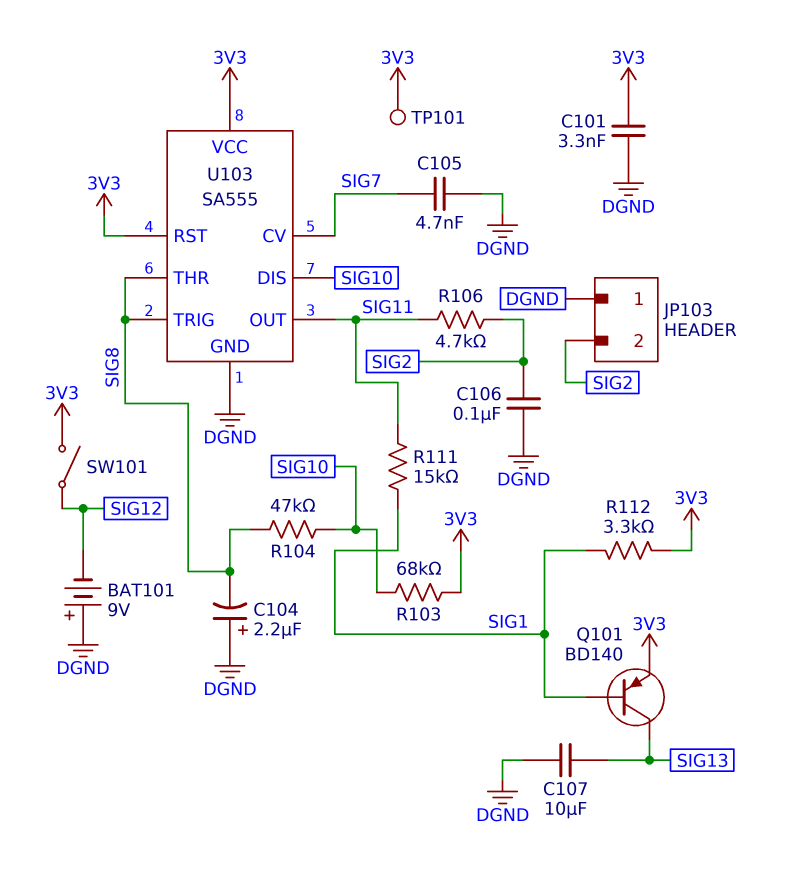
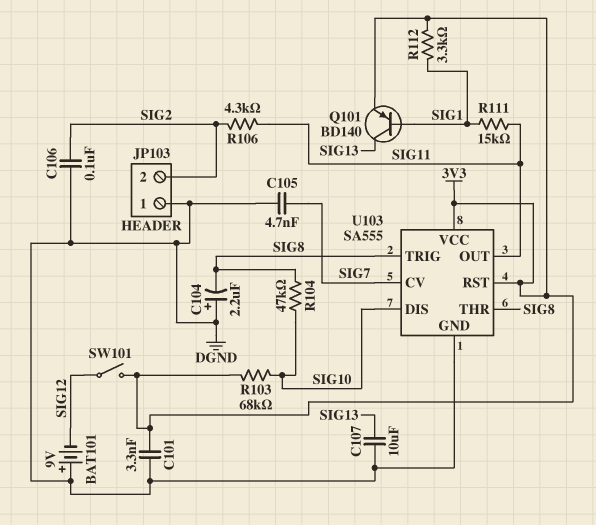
R106: 4.7k (SIG2, SIG11) -> 4.3k (SIG2, SIG11)
TP101: test point (3V3) -> none

